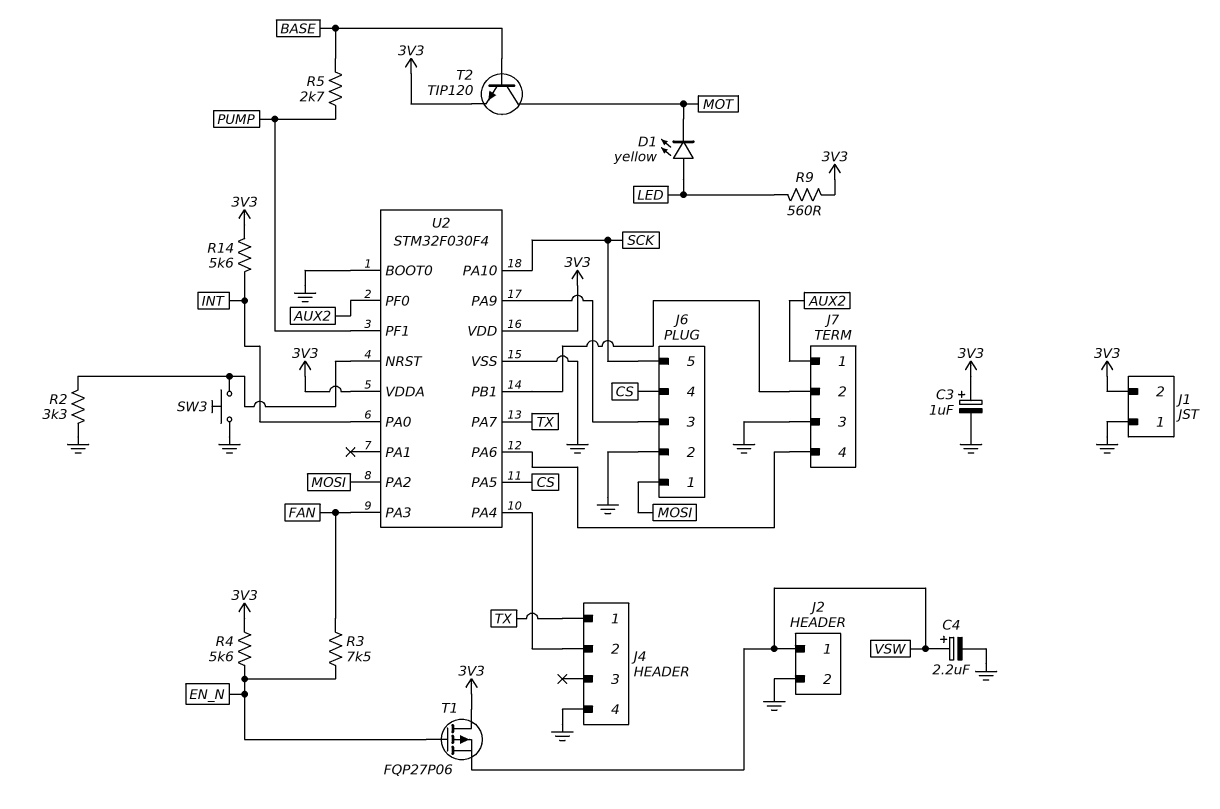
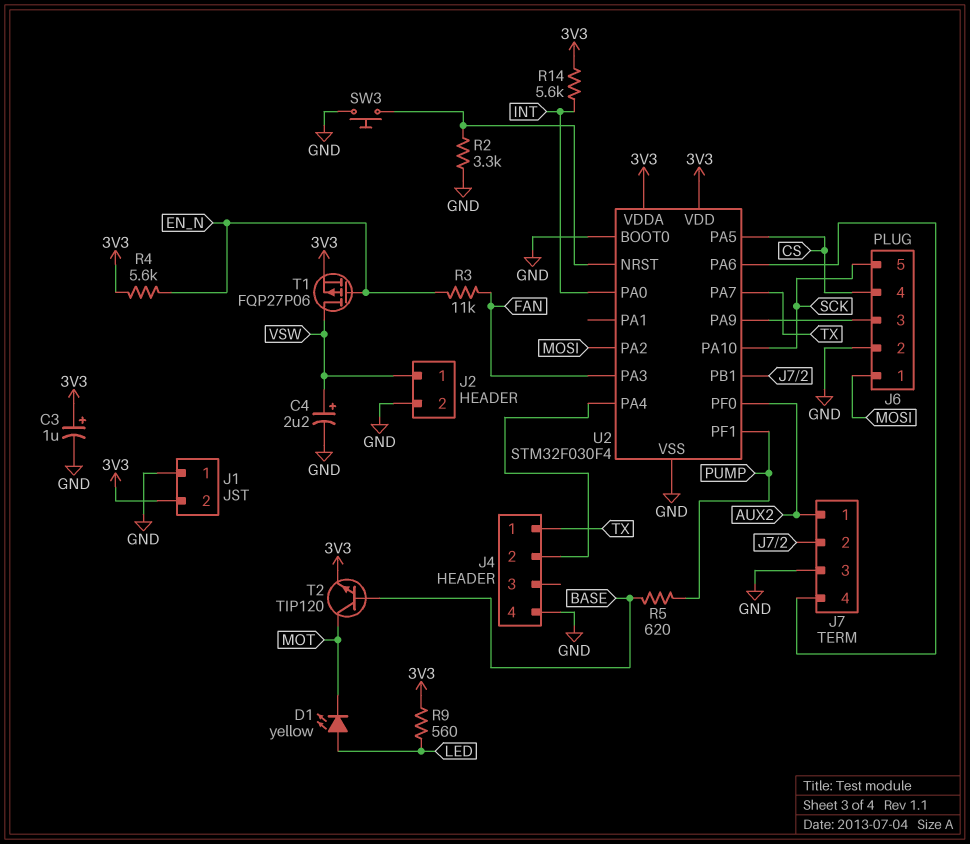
R3: 7.5k (EN_N, FAN) -> 11k (EN_N, FAN)
R5: 2.7k (BASE, PUMP) -> 620 (BASE, PUMP)
T1: PMOS FQP27P06 (G EN_N, D 3V3, S VSW) -> PMOS FQP27P06 (G EN_N, D VSW, S 3V3)

